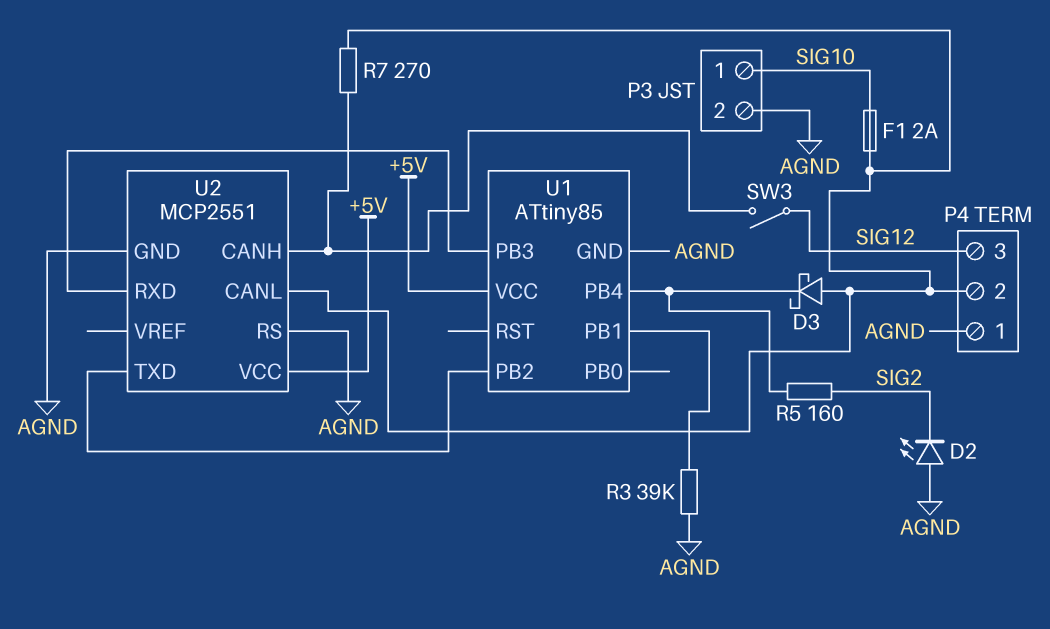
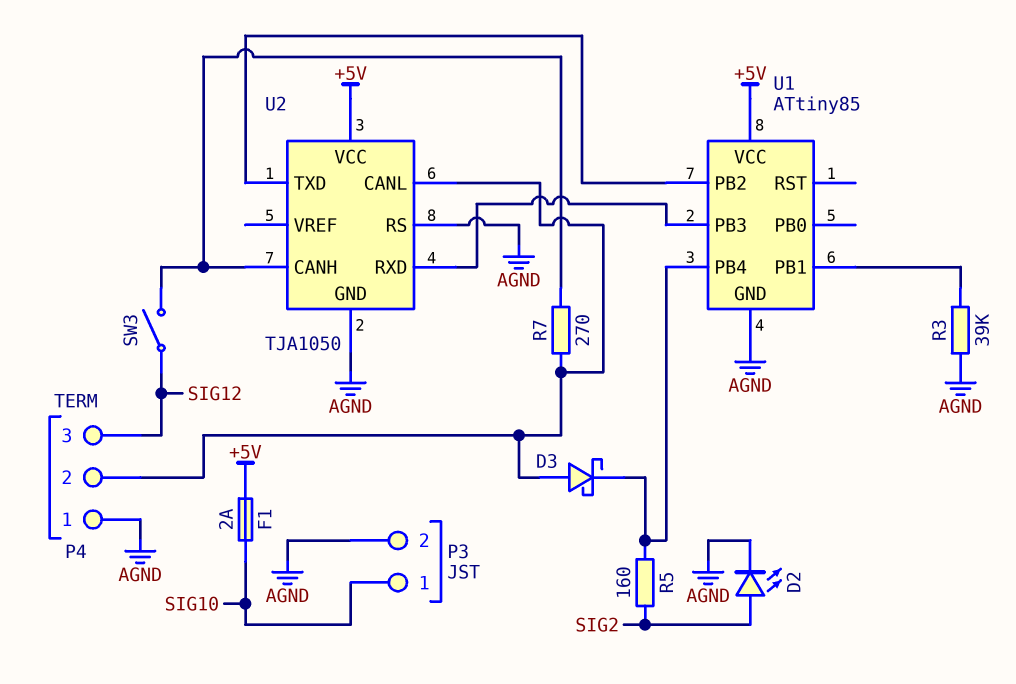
D2: LED (A AGND, K SIG2) -> LED (A SIG2, K AGND)
F1: 2A (P4/2, SIG10) -> 2A (+5V, SIG10)
U2: MCP2551 -> TJA1050

